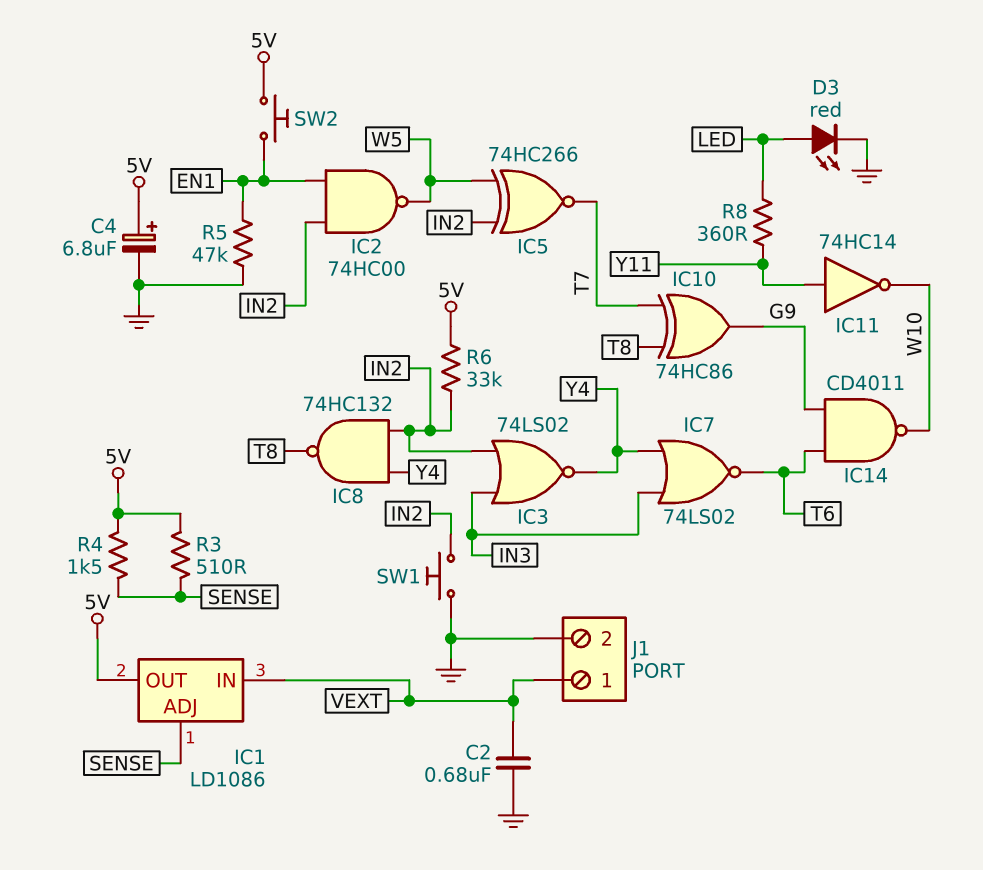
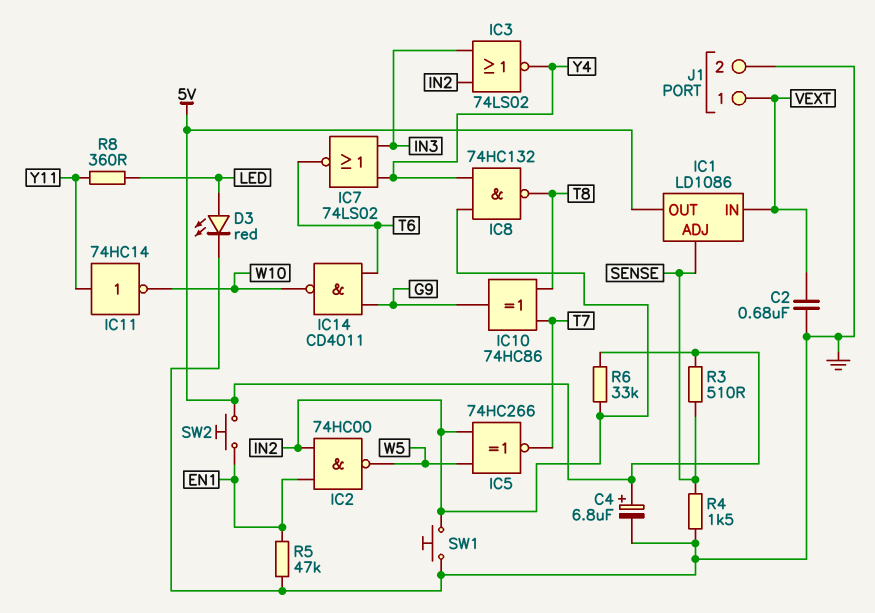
R4: 1.5k (5V, SENSE) -> 1.5k (GND, SENSE)

